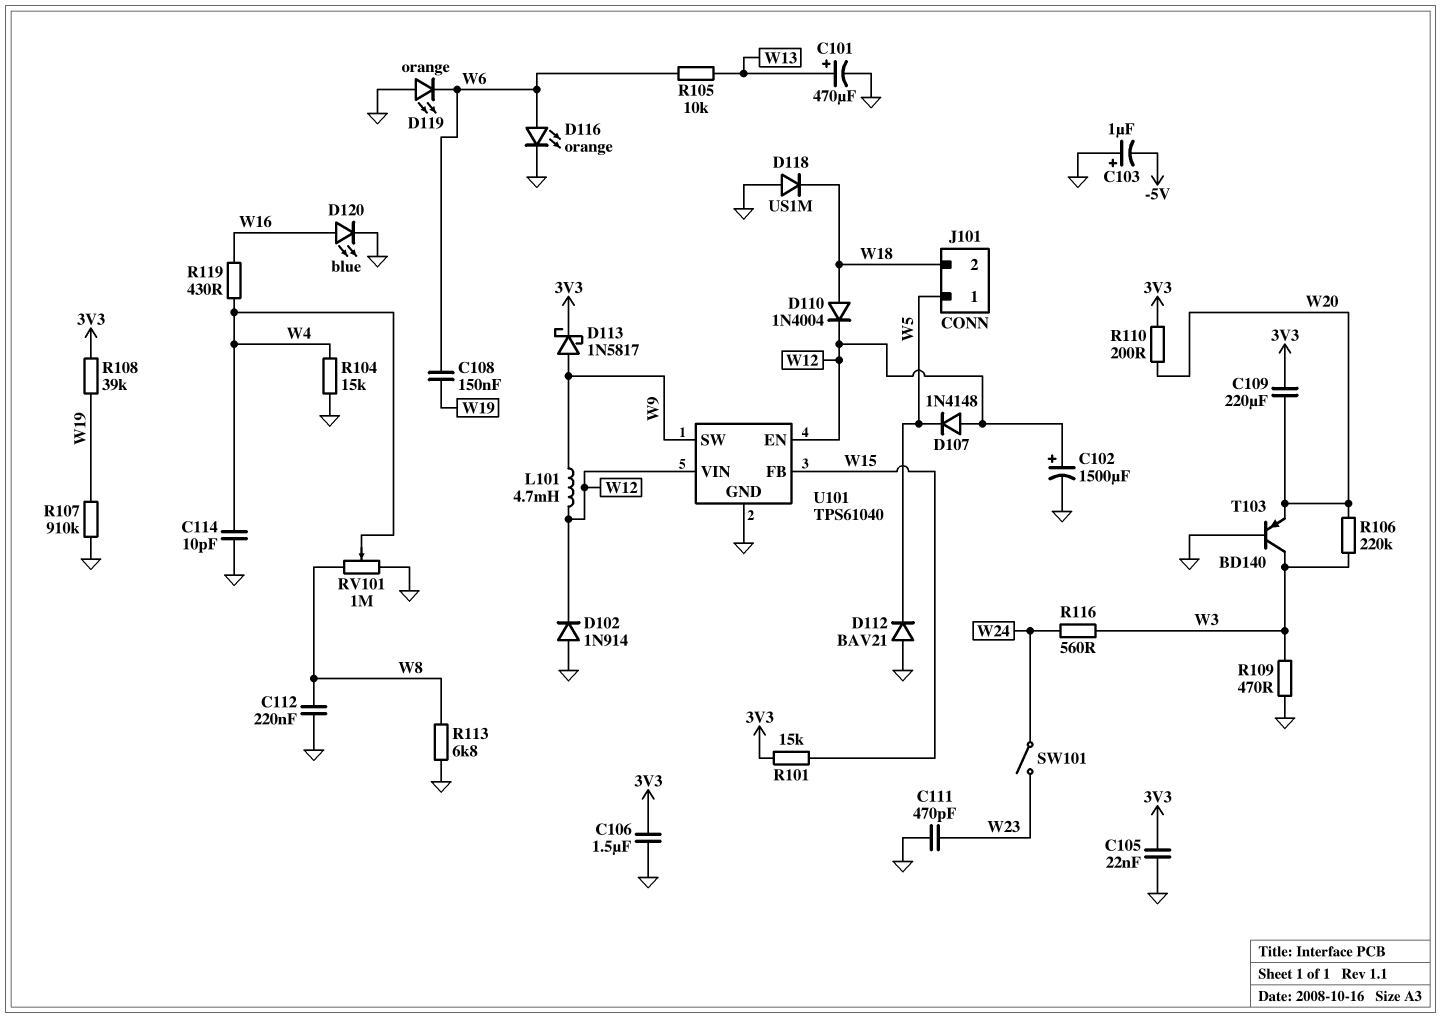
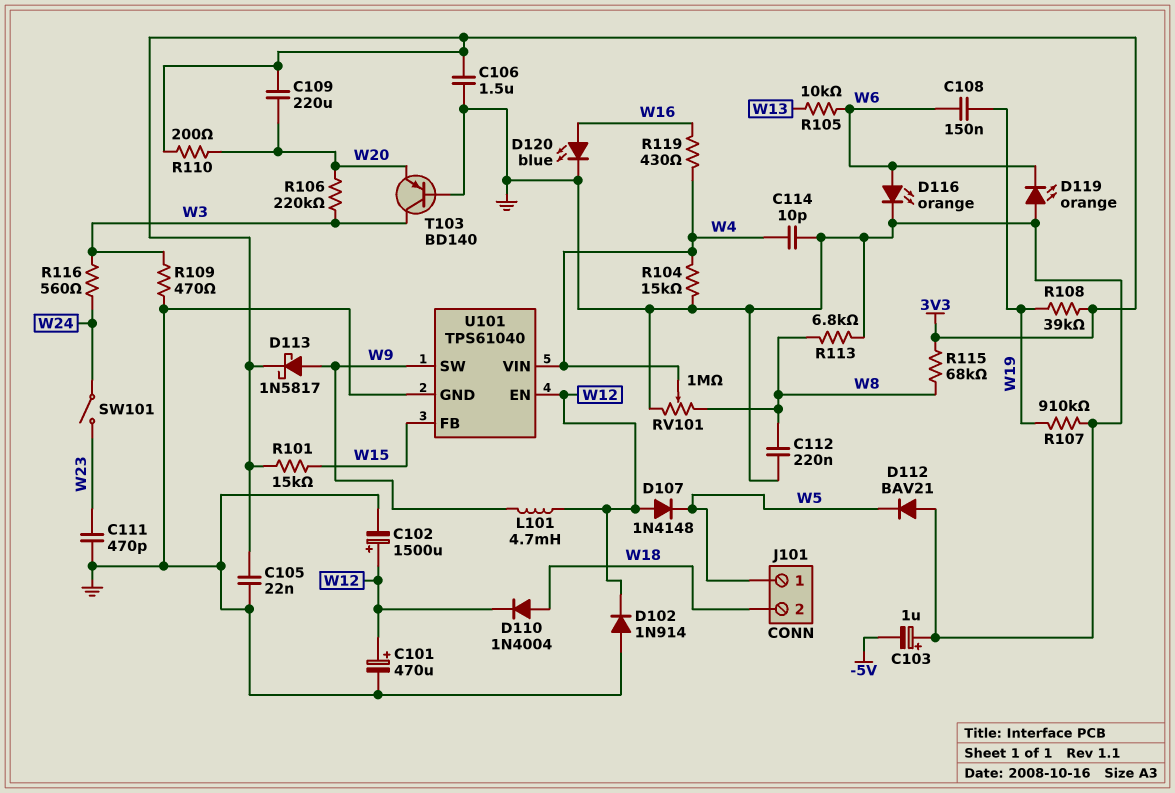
C101: 470uF (plus W13, minus GND) -> 470uF (plus W12, minus GND)
D118: diode US1M (A GND, K W18) -> none
R115: none -> 68k (3V3, W8)
U101 pin VIN: W12 -> W4

